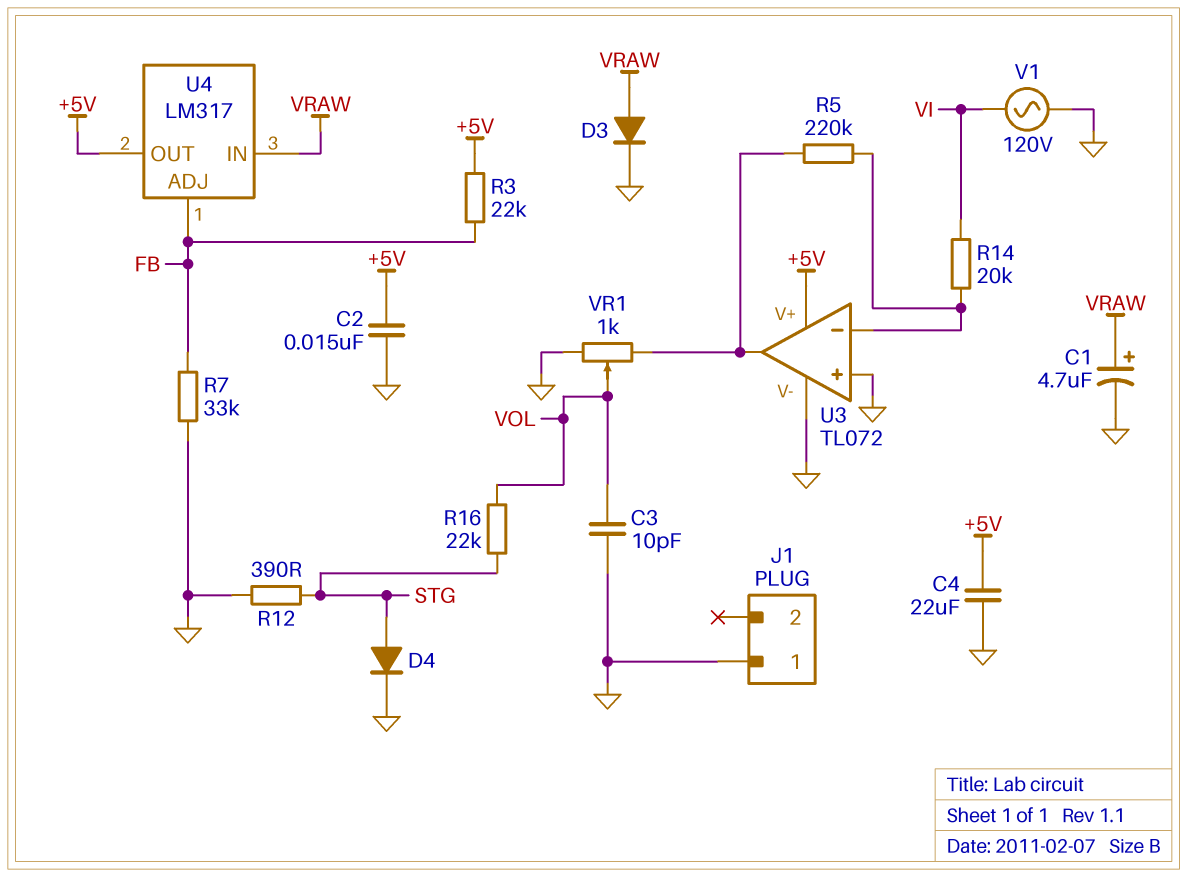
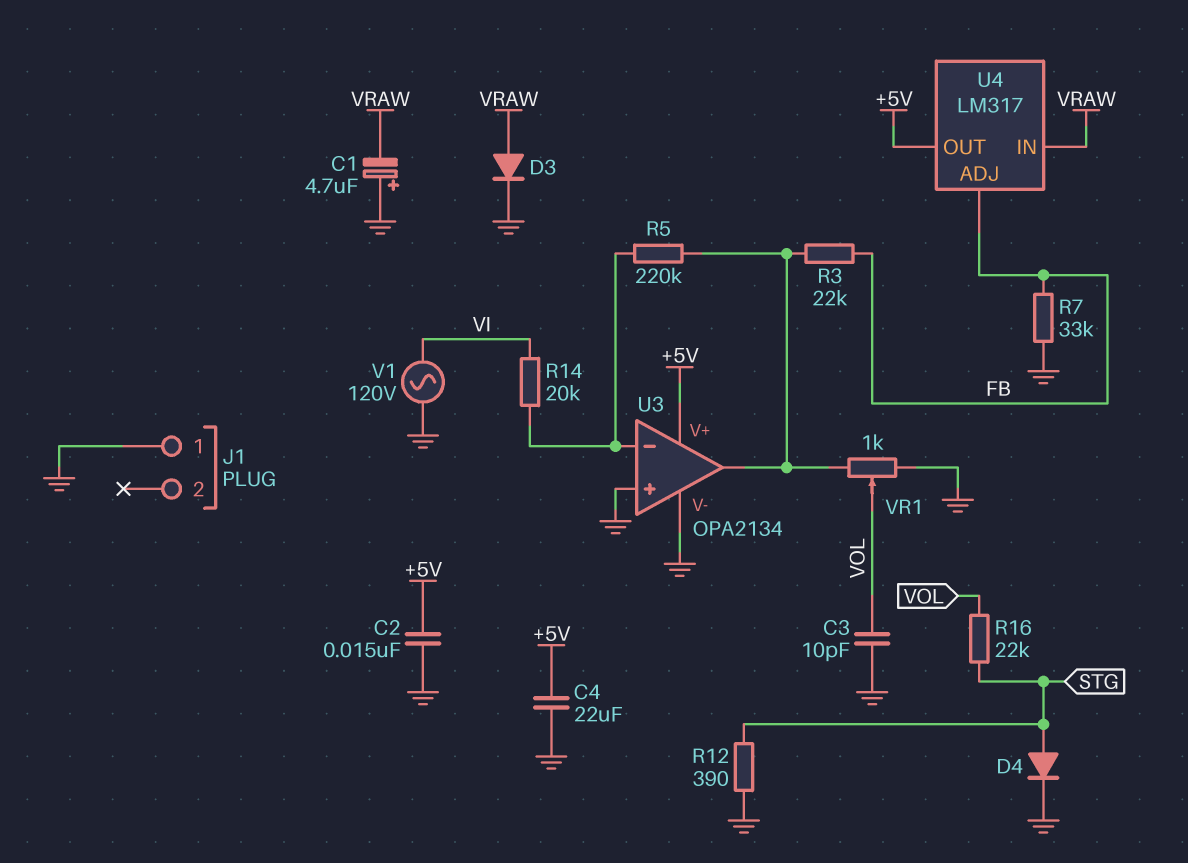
C1: 4.7uF (plus VRAW, minus GND) -> 4.7uF (plus GND, minus VRAW)
R3: 22k (+5V, FB) -> 22k (FB, U3/out)
U3: TL072 -> OPA2134

